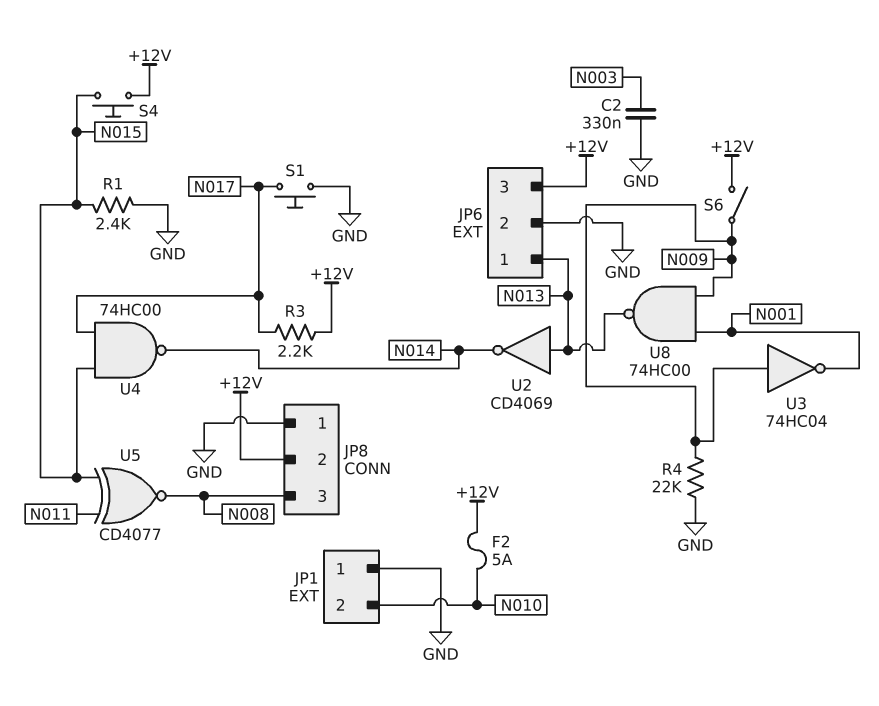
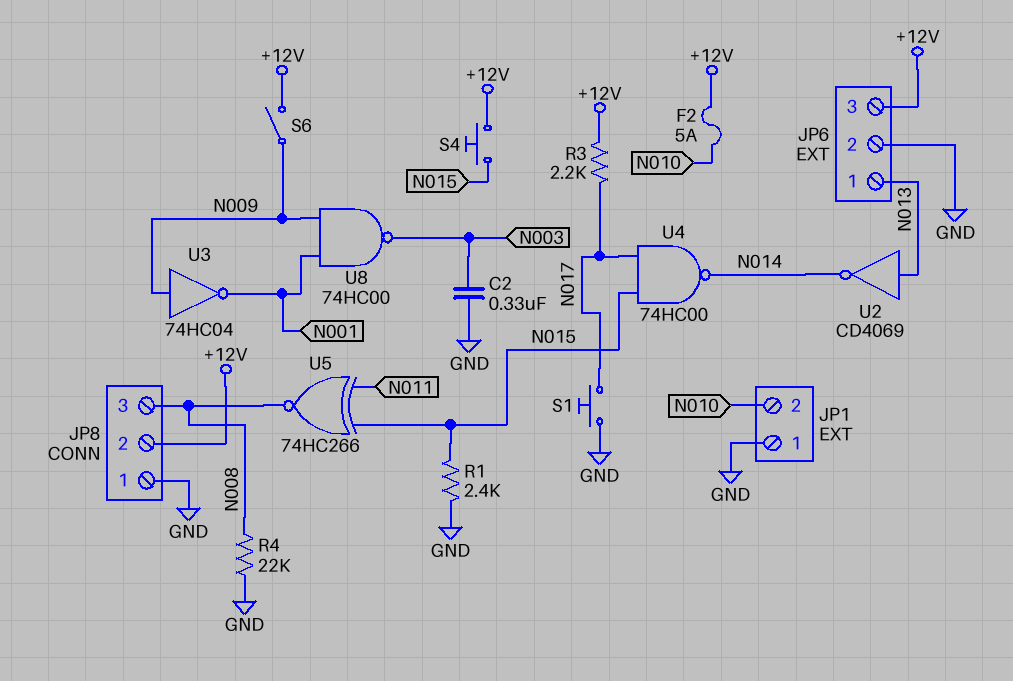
R4: 22k (GND, N009) -> 22k (GND, N008)
U5: XNOR CD4077 (in N011, in N015, out N008) -> XNOR 74HC266 (in N011, in N015, out N008)
U8: NAND 74HC00 (in N001, in N009, out N013) -> NAND 74HC00 (in N001, in N009, out N003)

